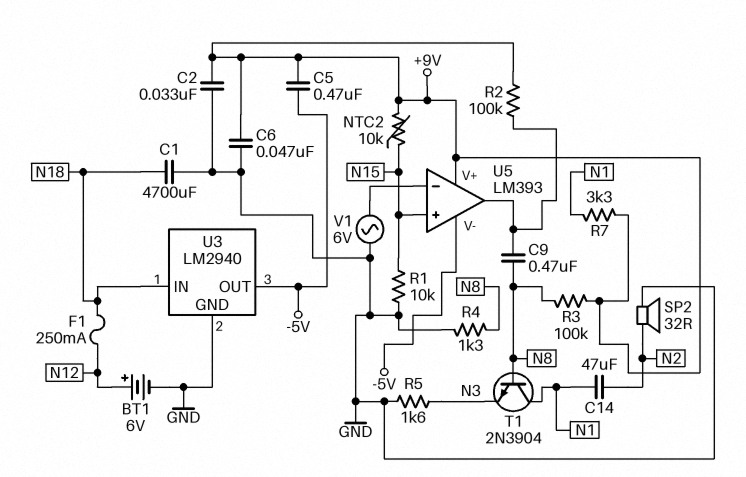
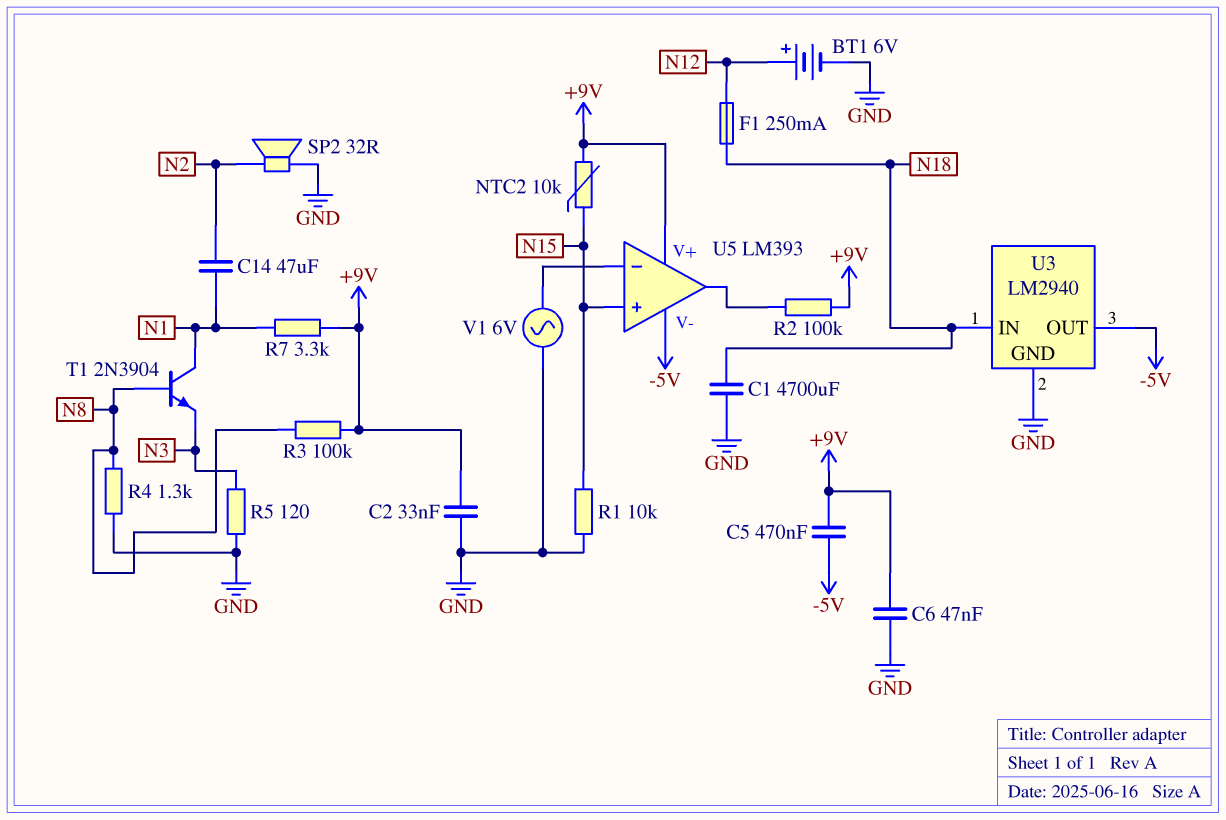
C9: 470nF (N8, U5/out) -> none
R5: 1.6k (GND, N3) -> 120 (GND, N3)

